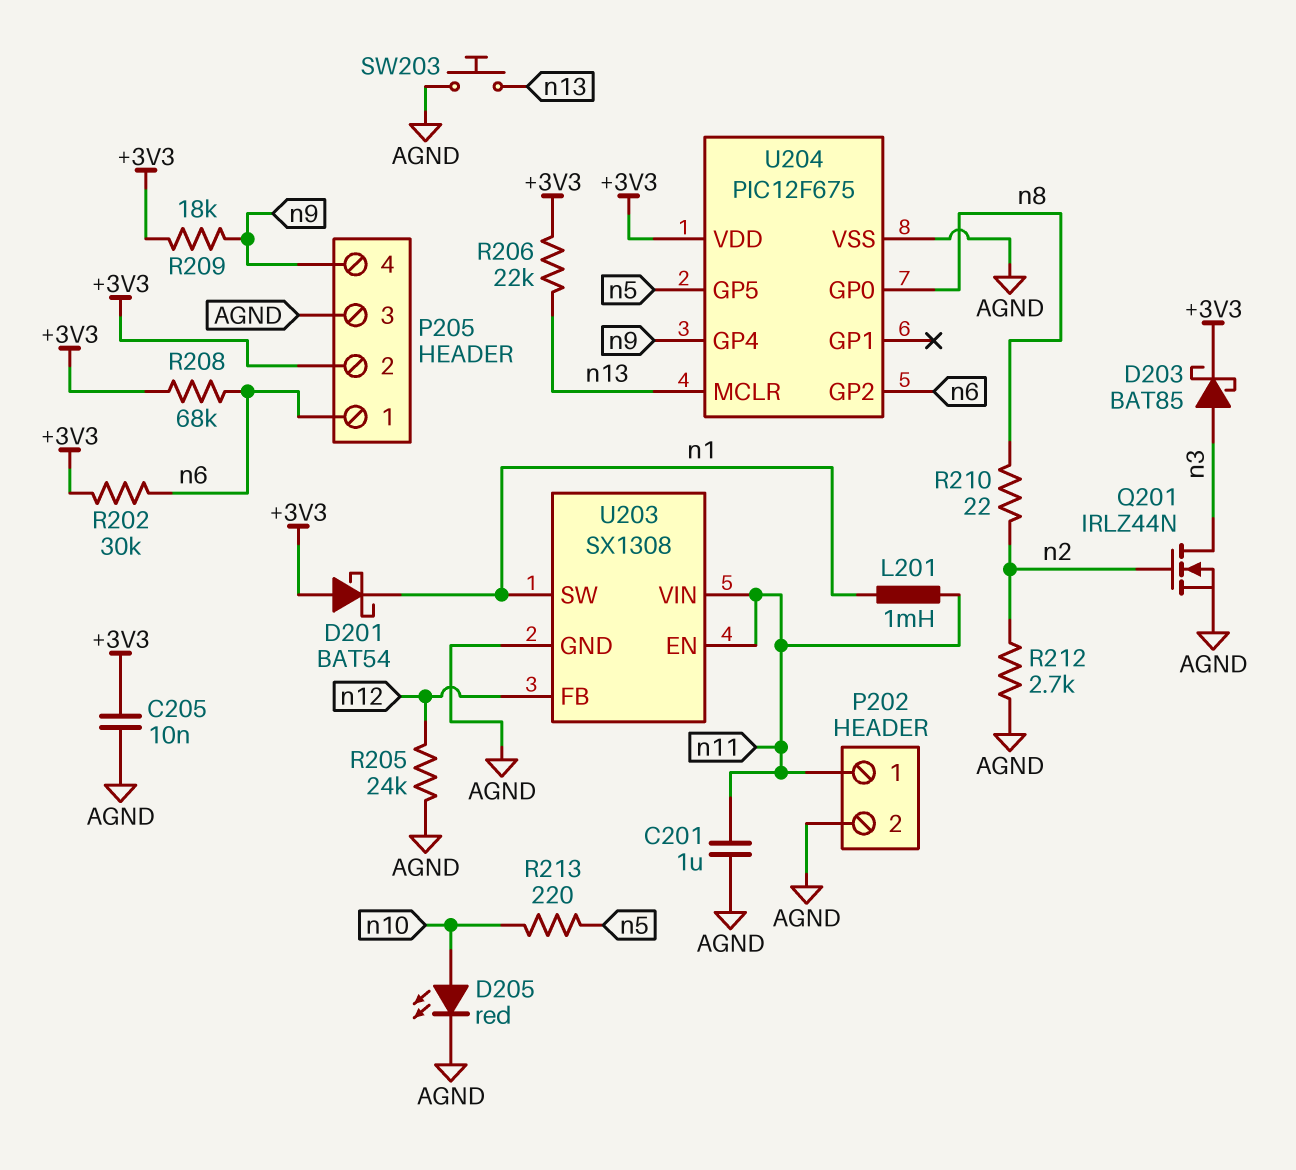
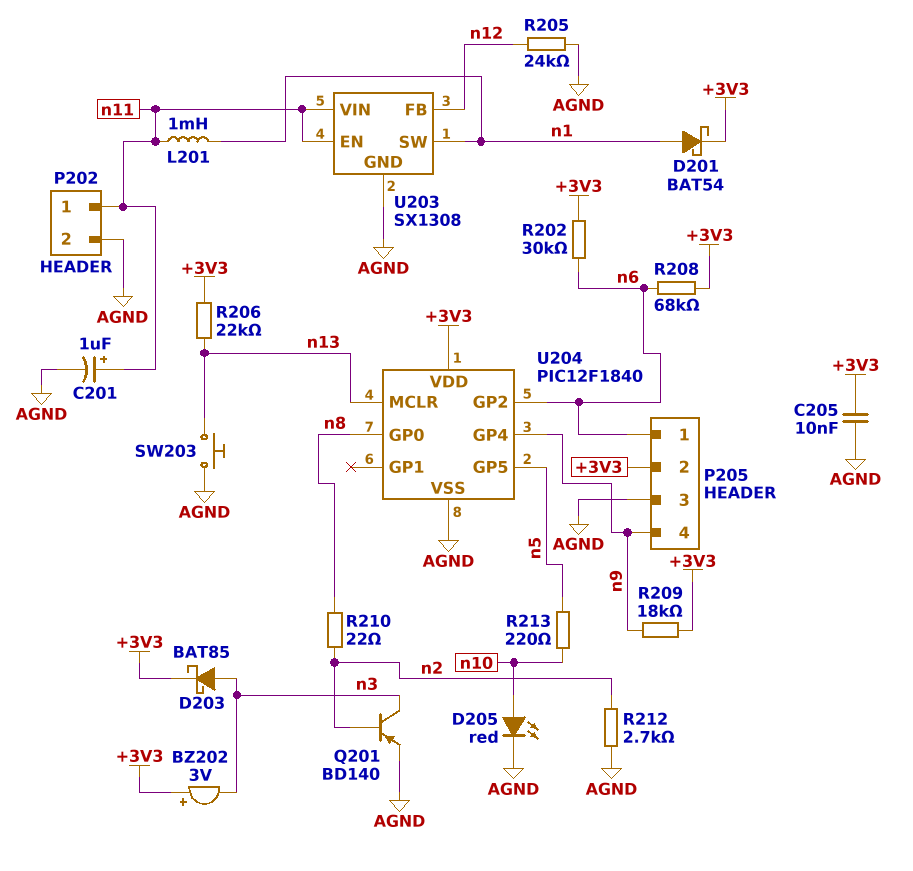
BZ202: none -> buzzer 3V (plus +3V3, minus n3)
C201: 1uF (AGND, n11) -> 1uF (plus n11, minus AGND)
D201: schottky BAT54 (A +3V3, K n1) -> schottky BAT54 (A n1, K +3V3)
Q201: NMOS IRLZ44N (G n2, D n3, S AGND) -> PNP BD140 (B n2, C n3, E AGND)
U204: PIC12F675 -> PIC12F1840

